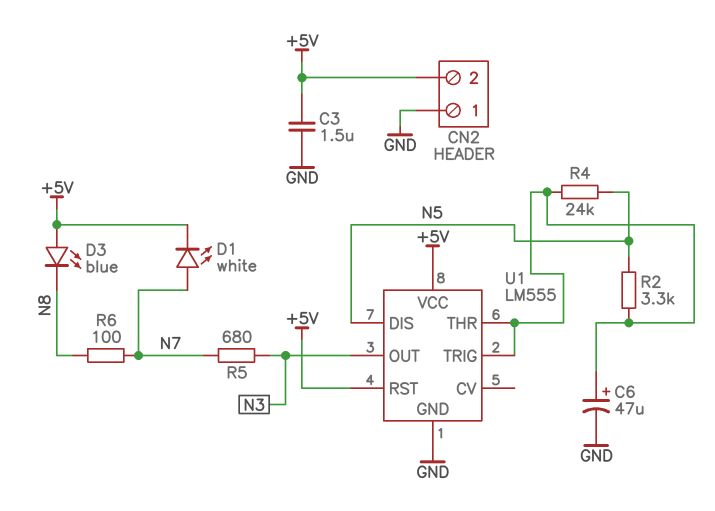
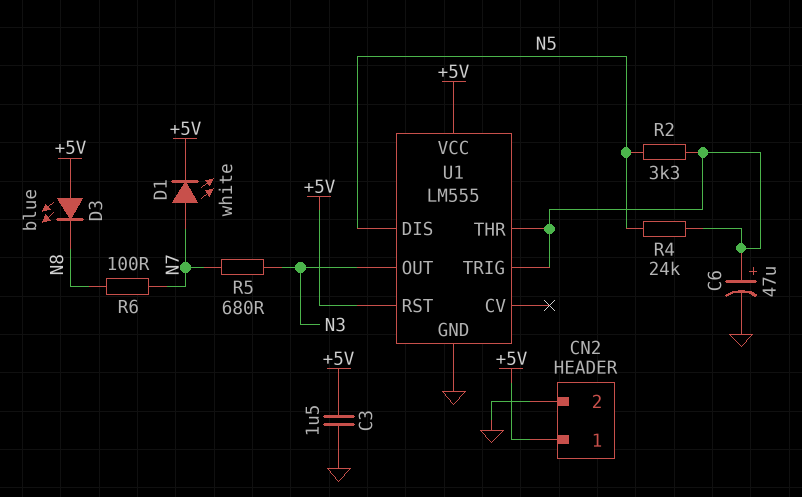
CN2 pin 1: GND -> +5V
CN2 pin 2: +5V -> GND

